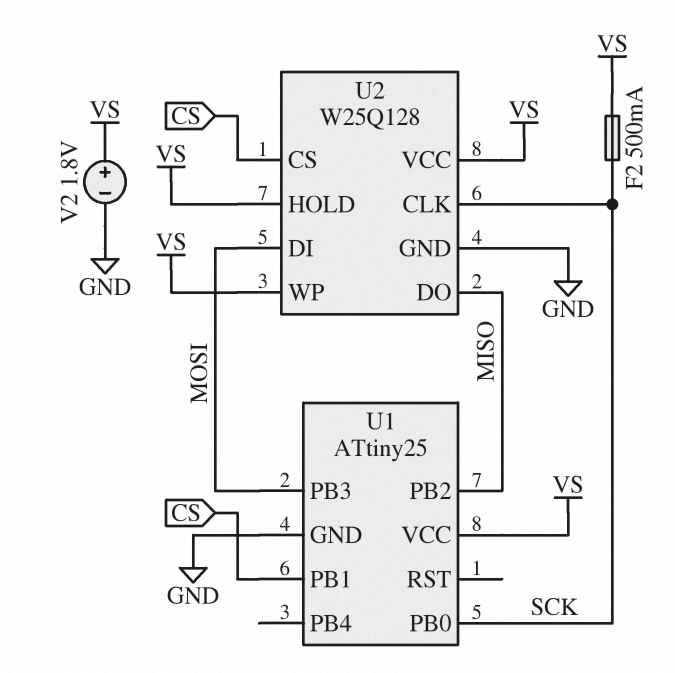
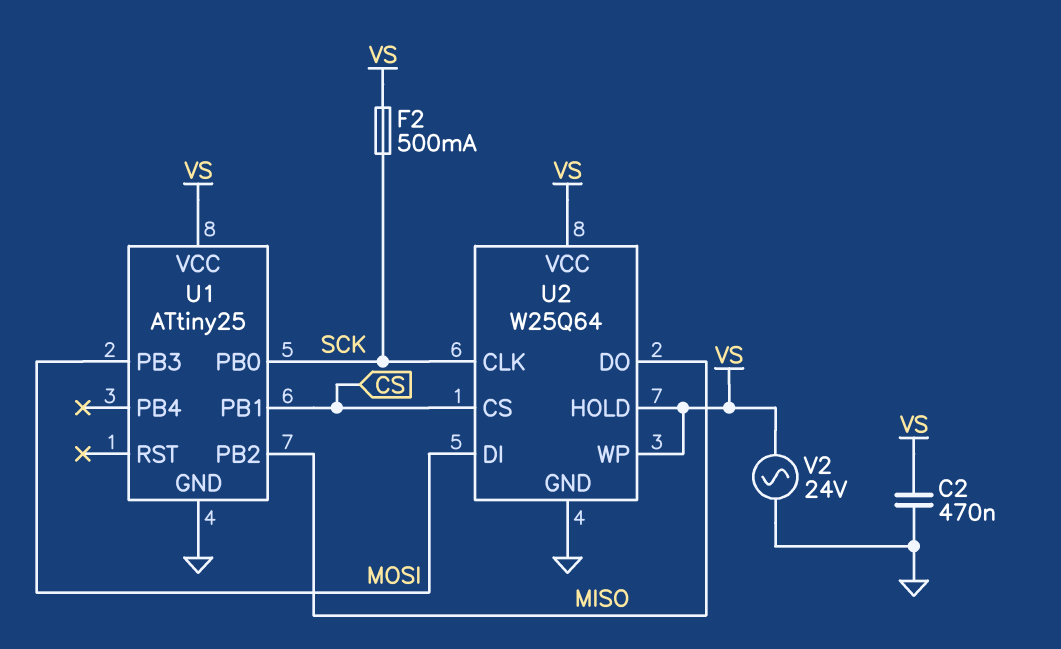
C2: none -> 470nF (GND, VS)
U2: W25Q128 -> W25Q64
V2: 1.8V (plus VS, minus GND) -> AC 24V (GND, VS)

